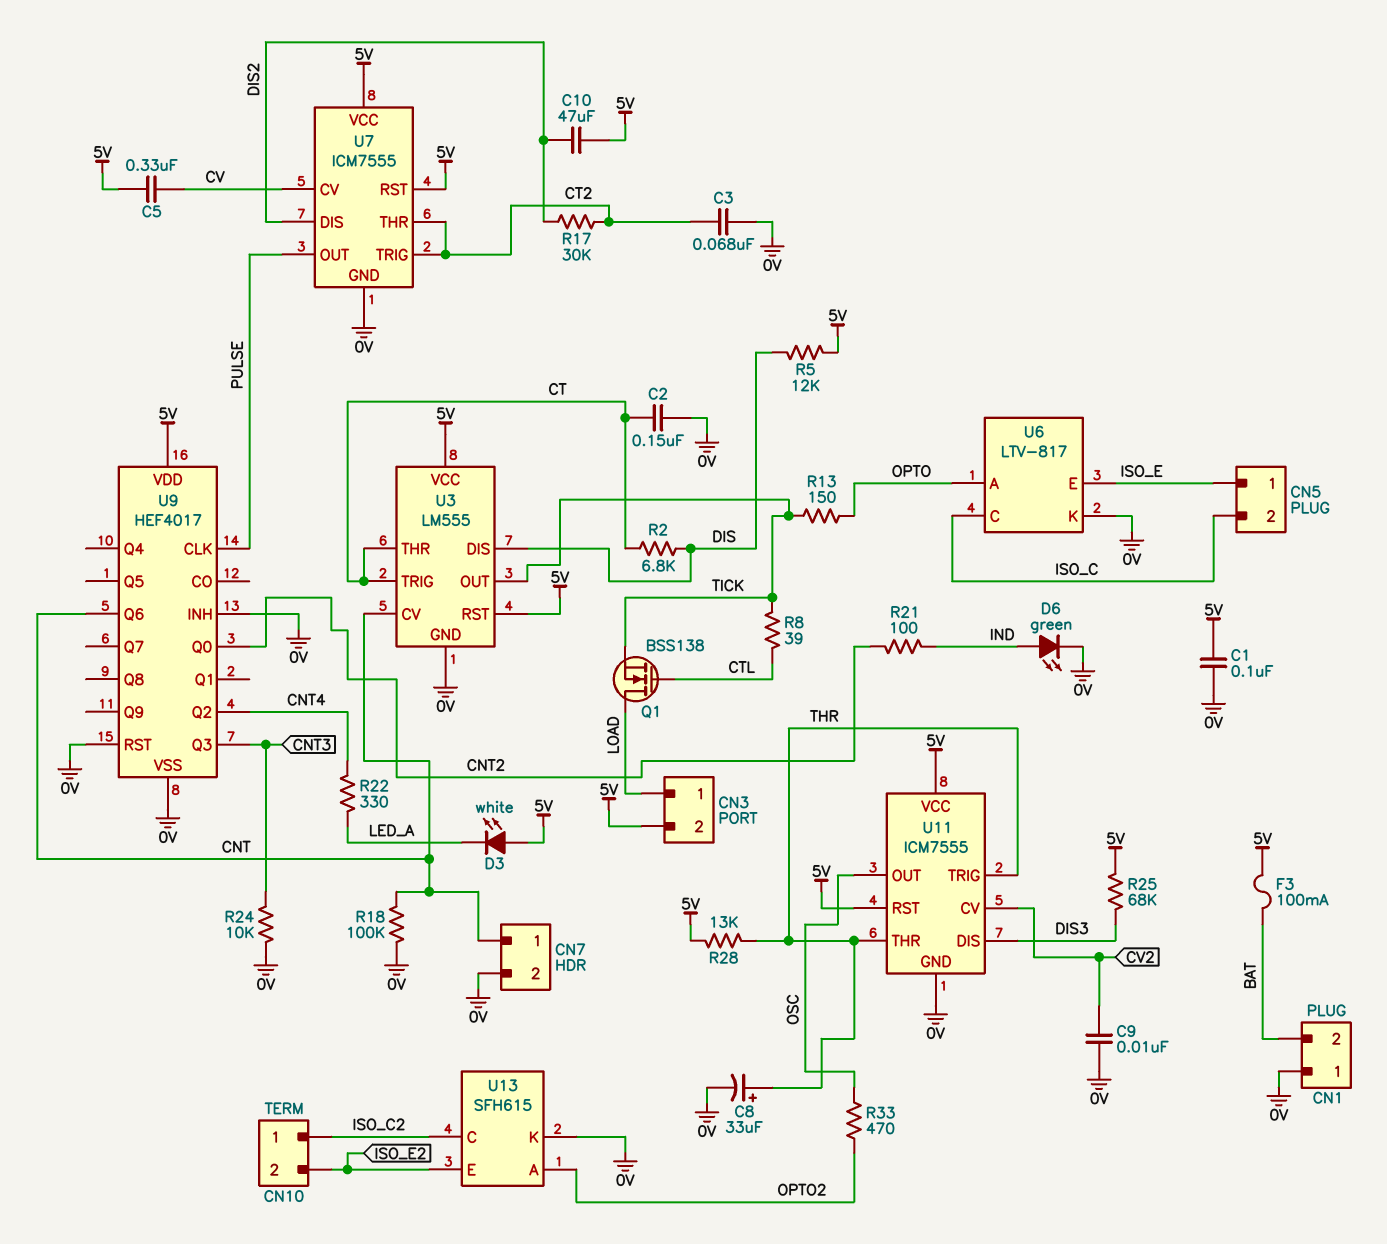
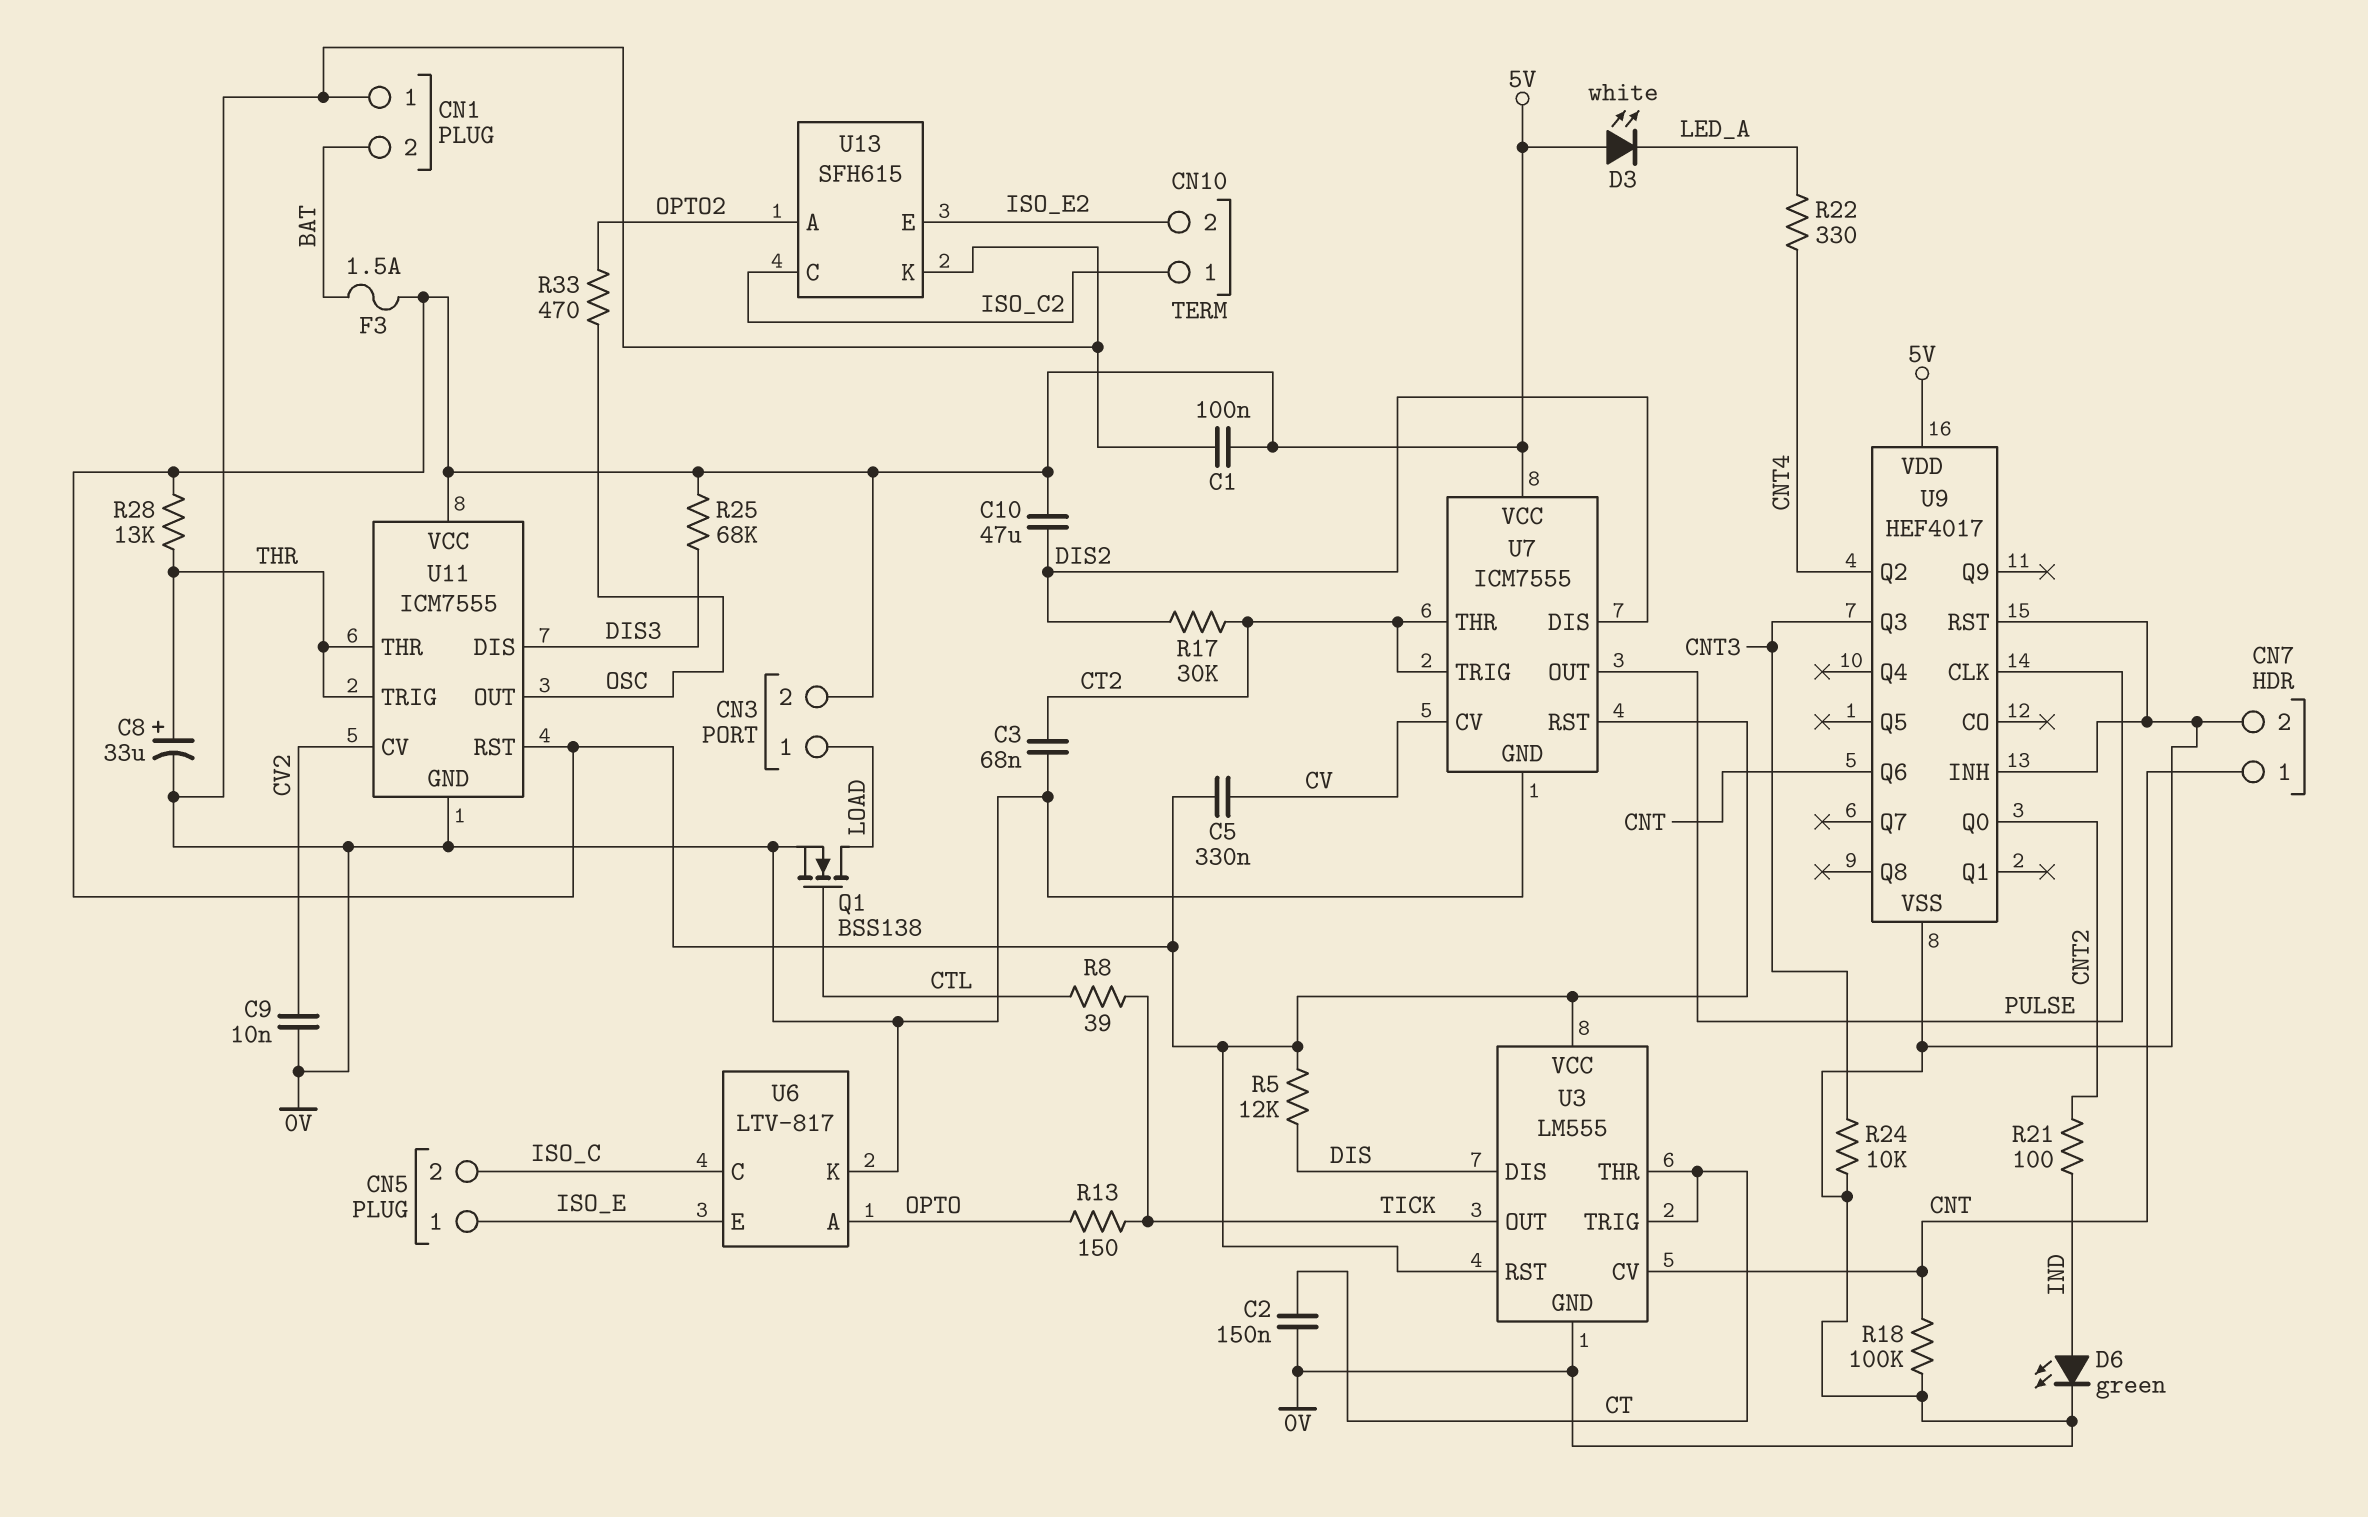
F3: 100mA (5V, BAT) -> 1.5A (5V, BAT)
Q1: NMOS BSS138 (G CTL, D LOAD, S TICK) -> NMOS BSS138 (G CTL, D LOAD, S 0V)
R2: 6.8k (CT, DIS) -> none

